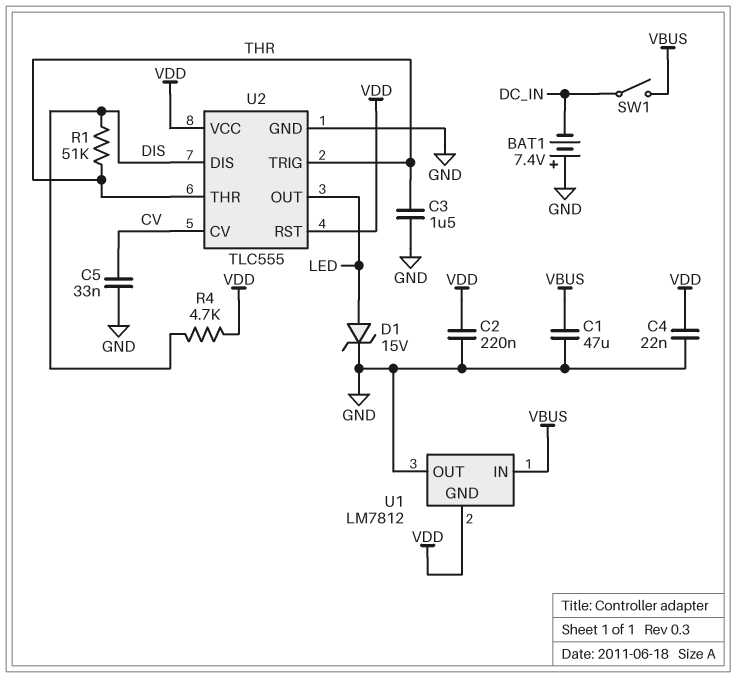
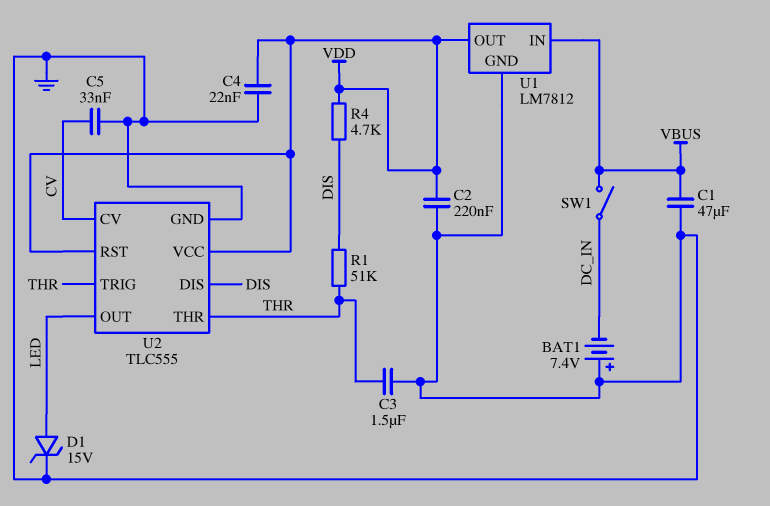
U1 pin GND: VDD -> GND
U1 pin OUT: GND -> VDD

